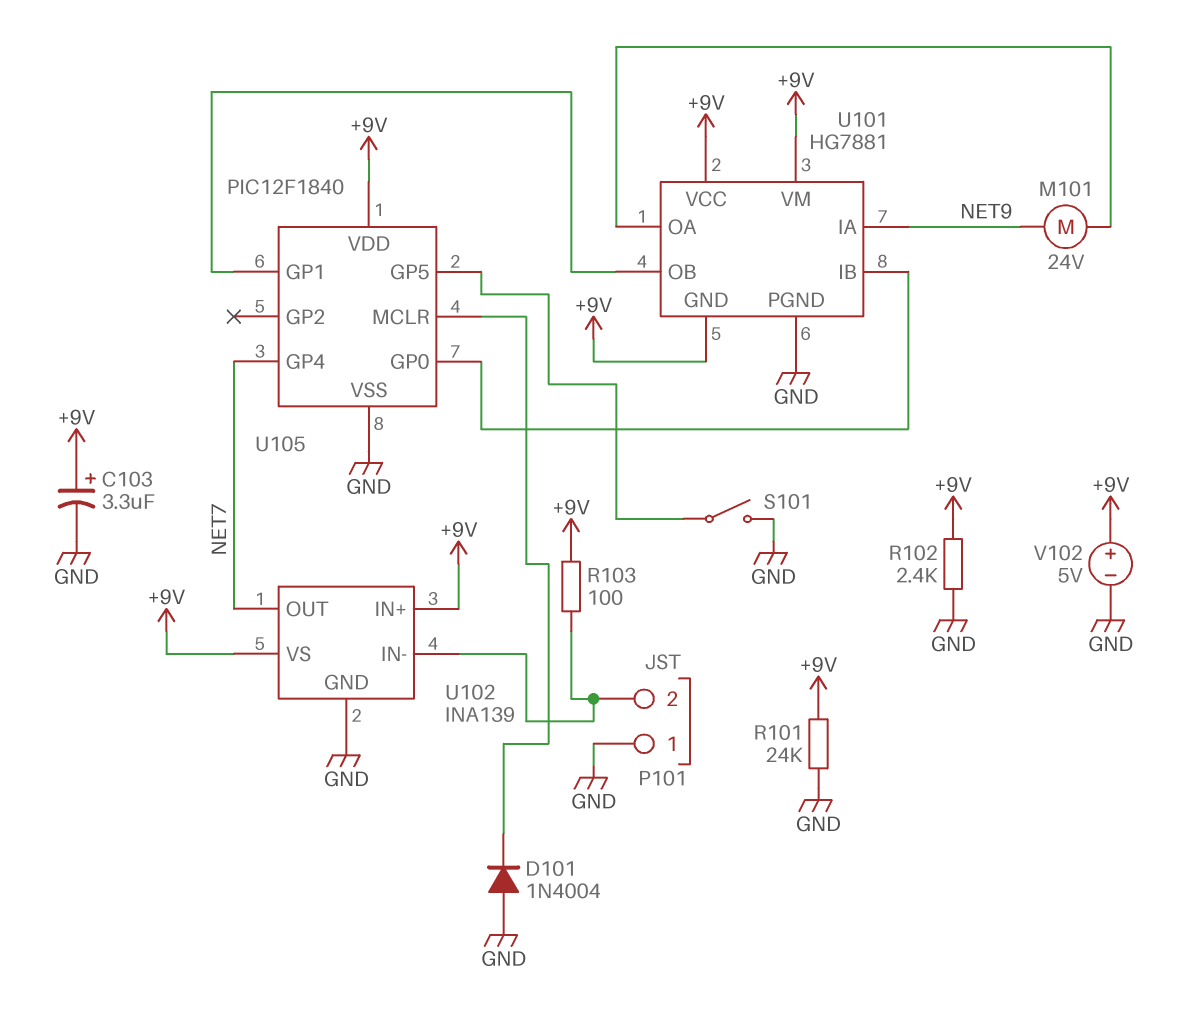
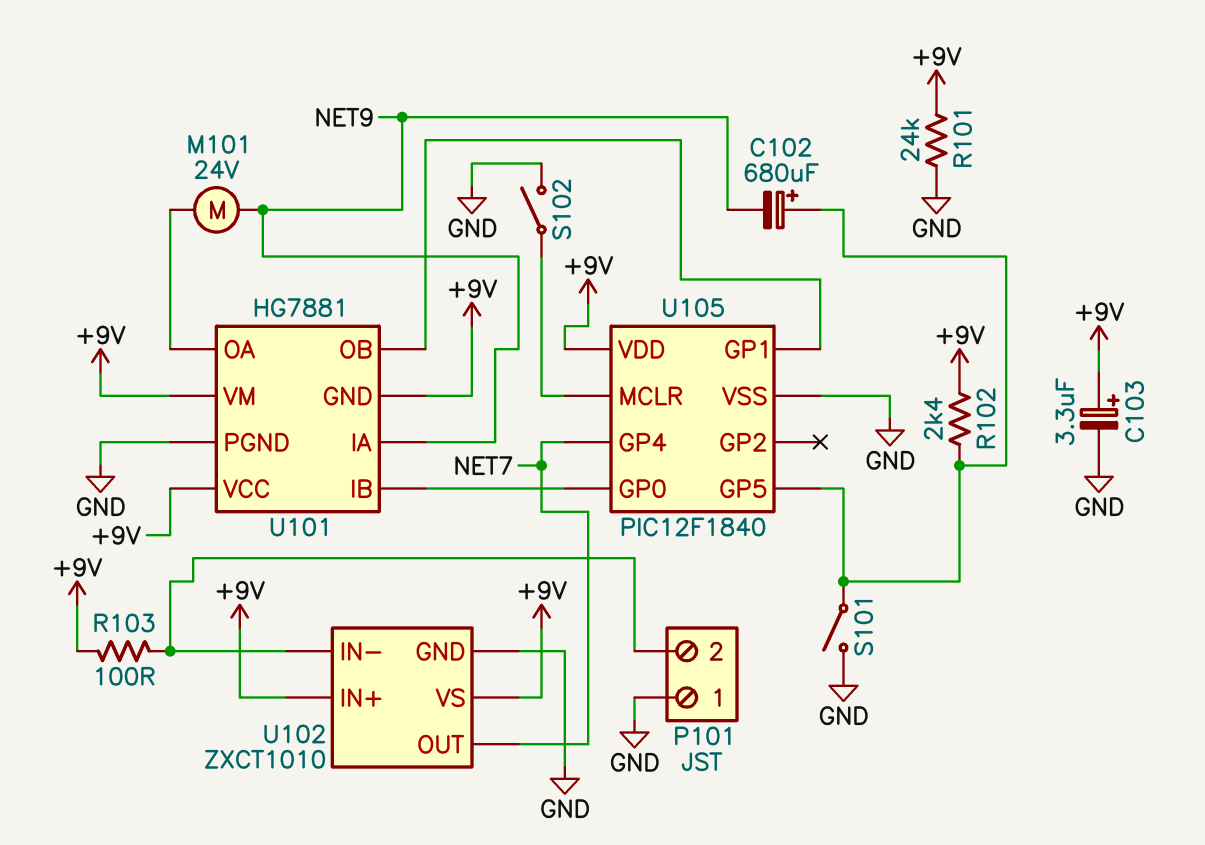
C102: none -> 680uF (plus U105/GP5, minus NET9)
D101: diode 1N4004 (A GND, K U105/MCLR) -> none
R102: 2.4k (+9V, GND) -> 2.4k (+9V, U105/GP5)
S102: none -> switch (GND, U105/MCLR)
U102: INA139 -> ZXCT1010
V102: 5V (plus +9V, minus GND) -> none

